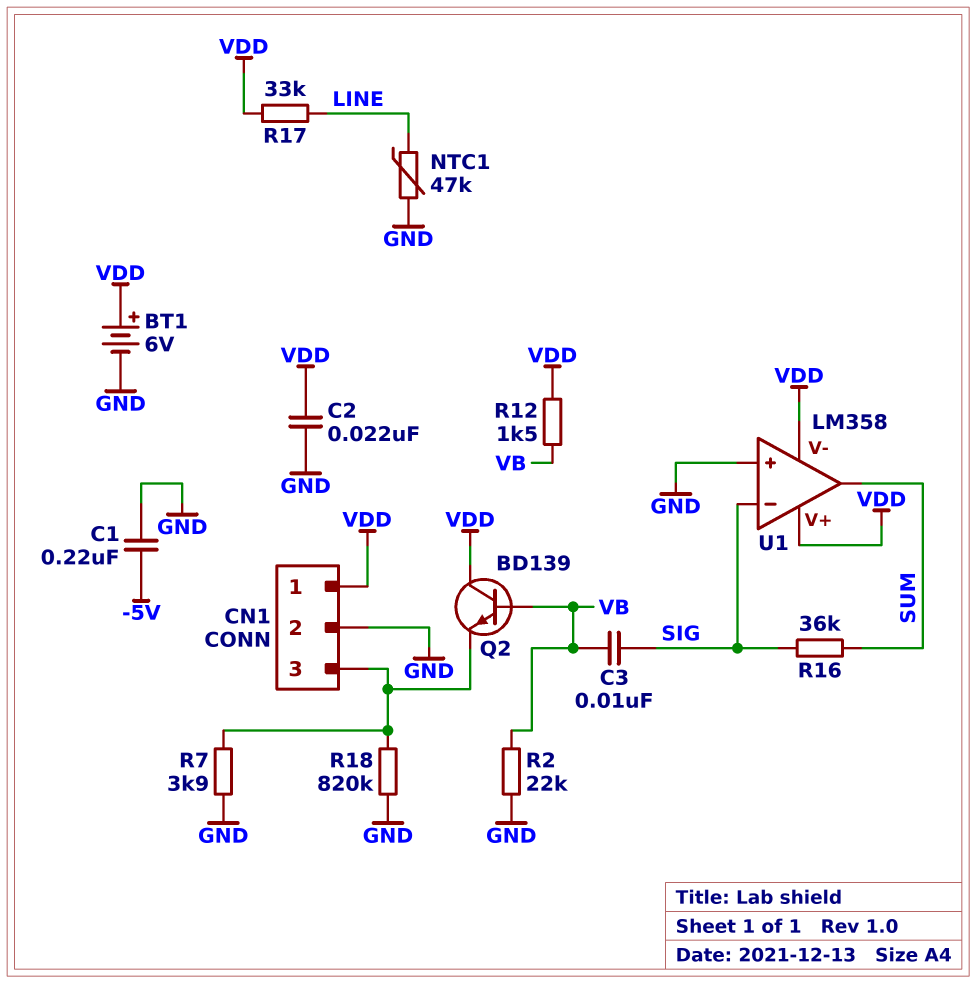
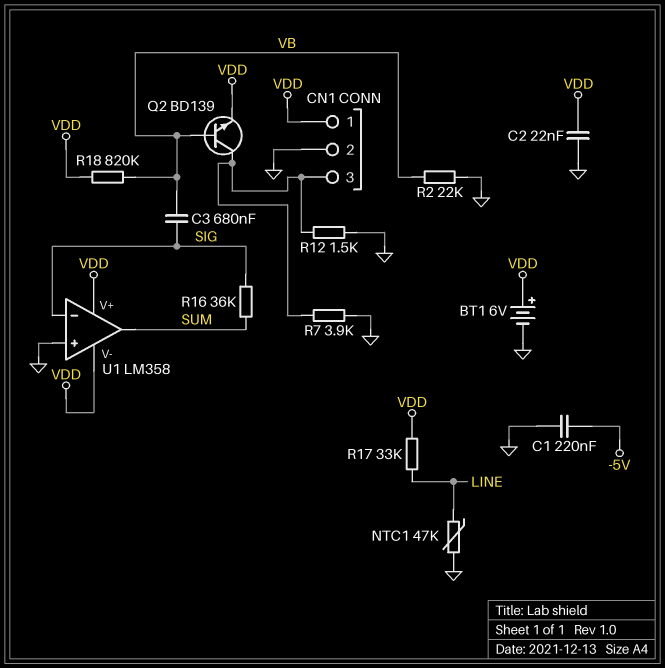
C3: 10nF (SIG, VB) -> 680nF (SIG, VB)
Q2: NPN BD139 (B VB, C VDD, E CN1/3) -> NPN BD139 (B VB, C CN1/3, E VDD)
R12: 1.5k (VB, VDD) -> 1.5k (CN1/3, GND)
R18: 820k (CN1/3, GND) -> 820k (VB, VDD)

